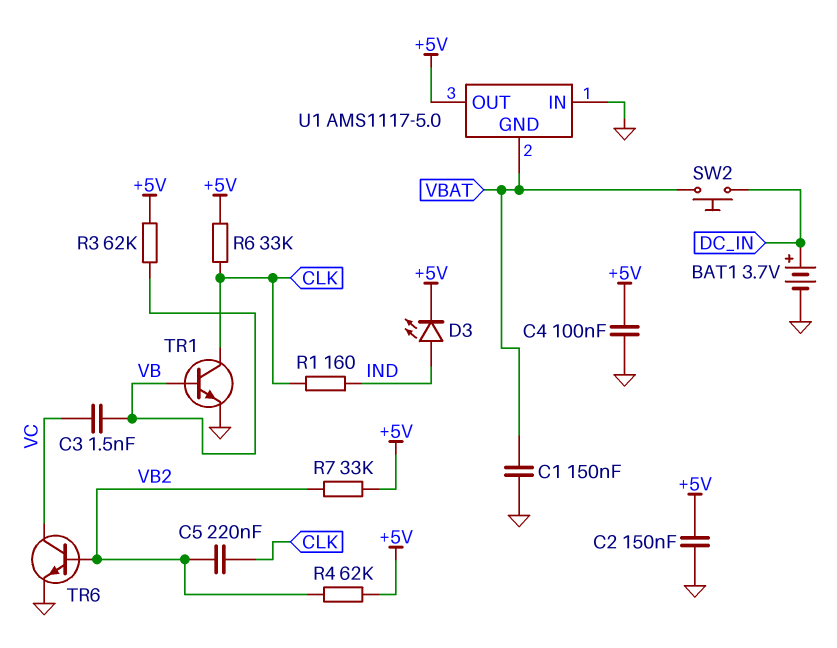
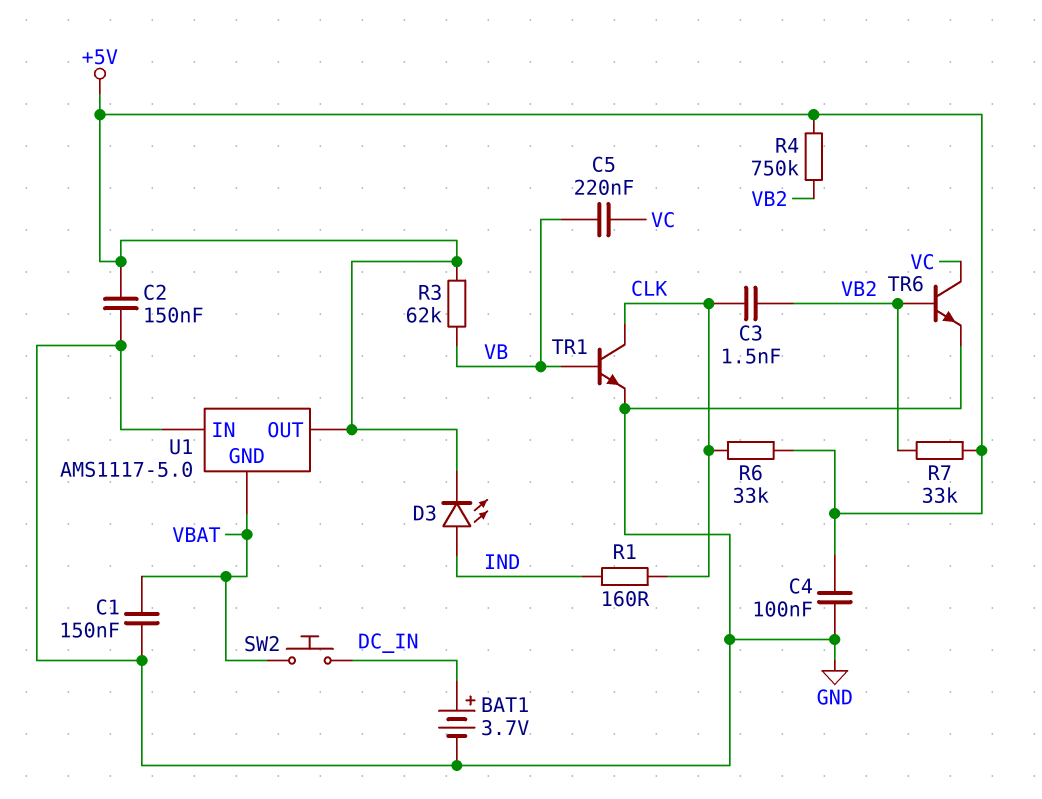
C3: 1.5nF (VB, VC) -> 1.5nF (CLK, VB2)
C5: 220nF (CLK, VB2) -> 220nF (VB, VC)
R4: 62k (+5V, VB2) -> 750k (+5V, VB2)

